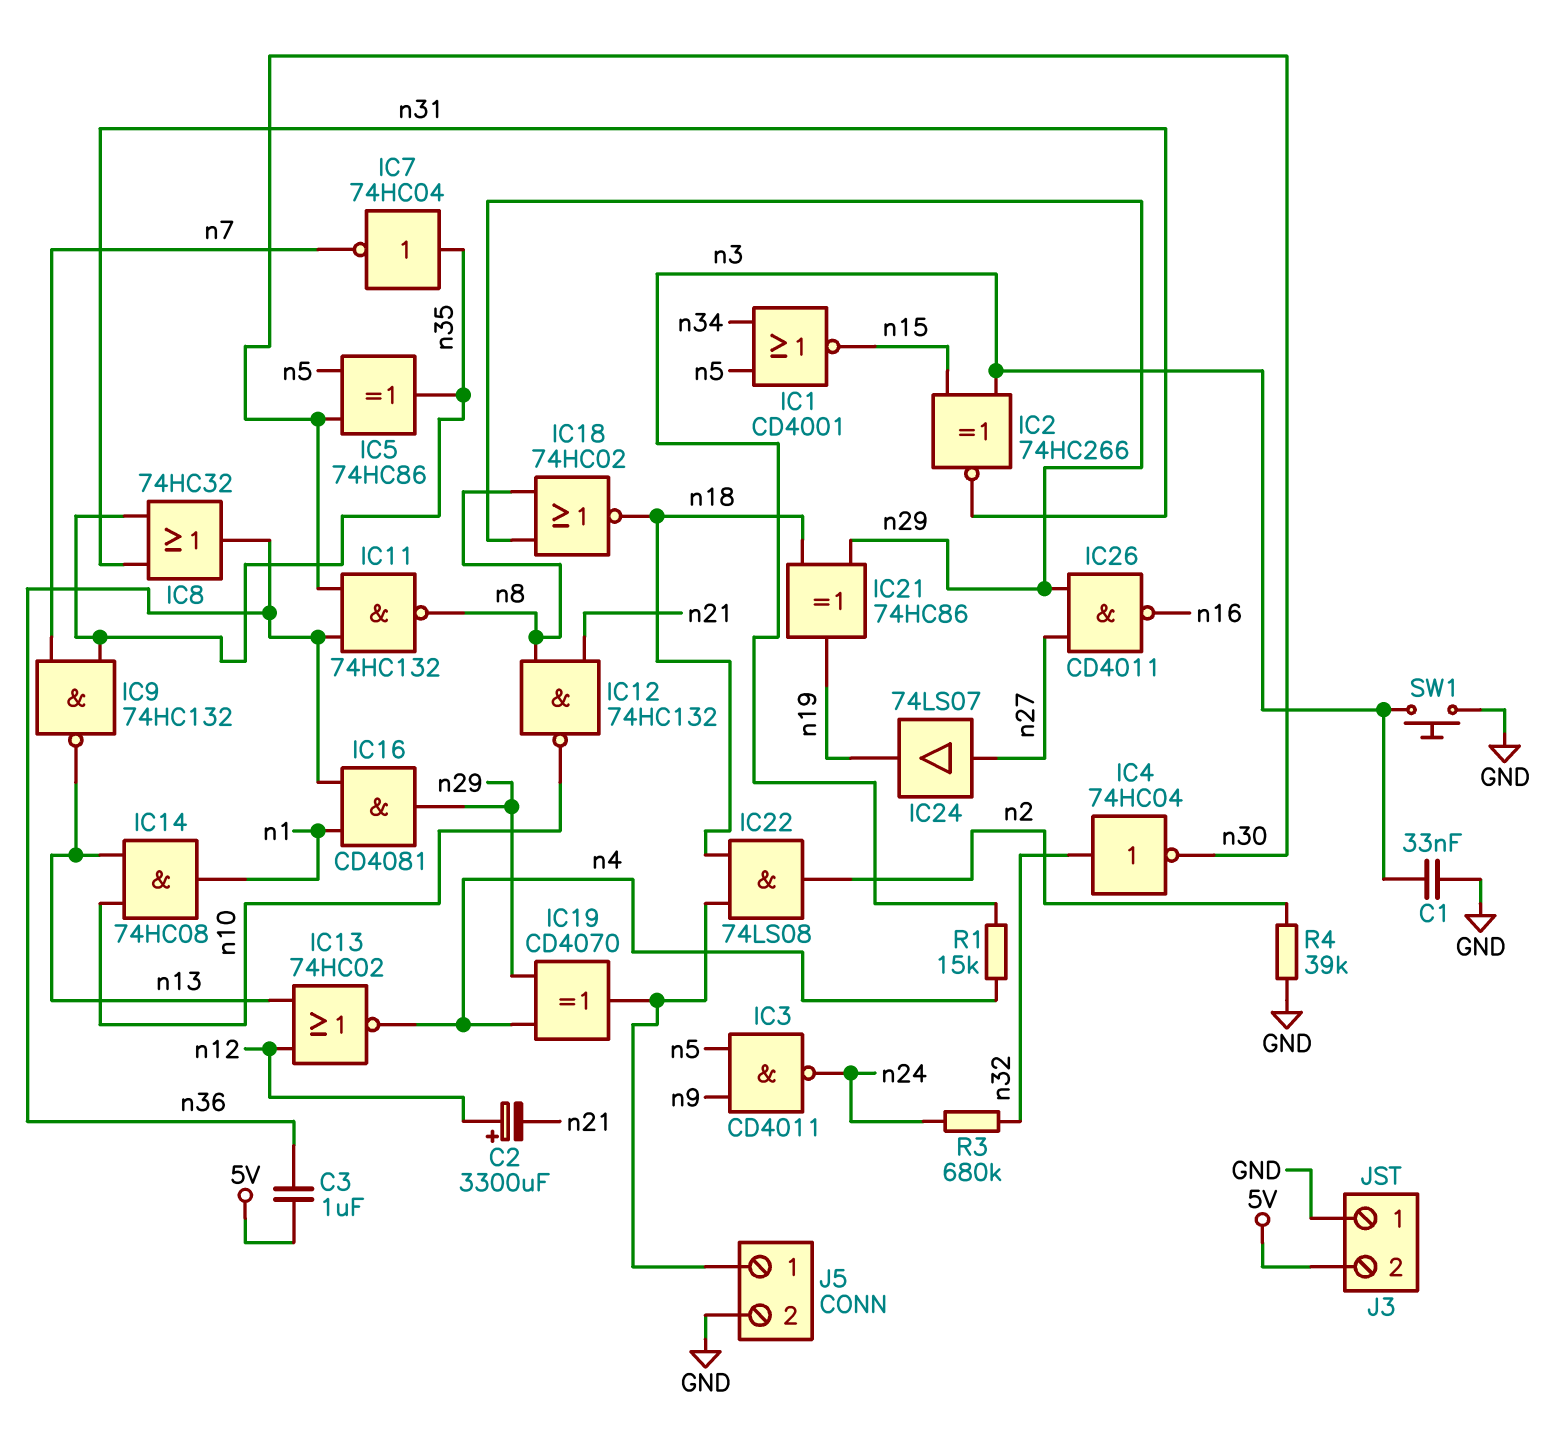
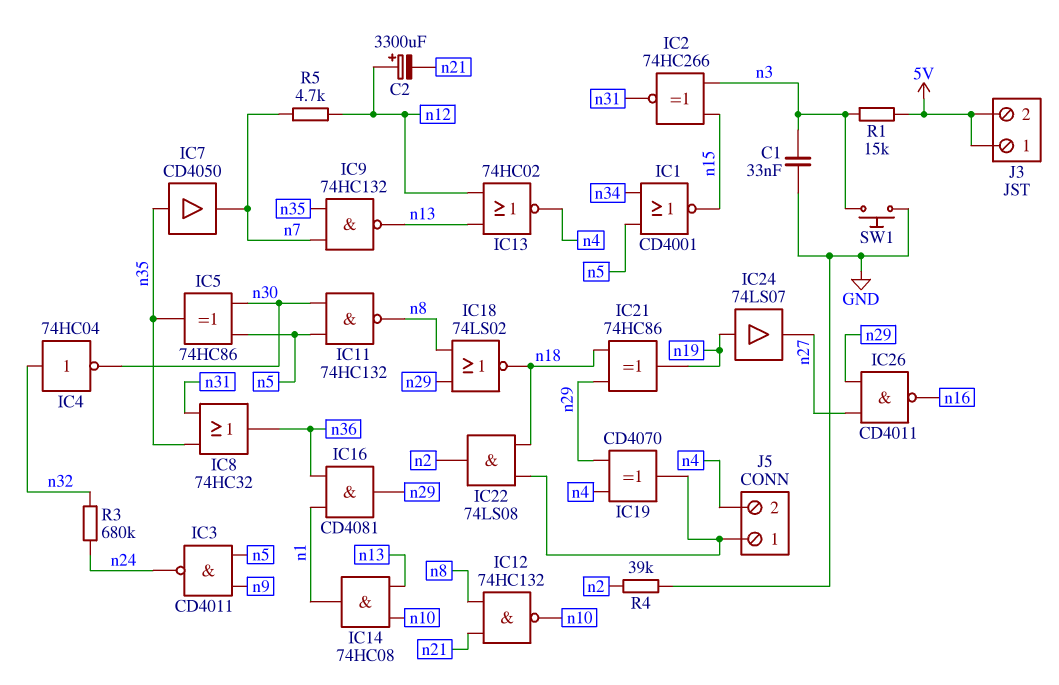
C3: 1uF (5V, n36) -> none
IC7: NOT 74HC04 (in n35, out n7) -> buffer CD4050 (in n35, out n7)
IC11: NAND 74HC132 (in n30, in n36, out n8) -> NAND 74HC132 (in n5, in n30, out n8)
IC18: NOR 74HC02 (in n8, in n29, out n18) -> NOR 74LS02 (in n8, in n29, out n18)
IC24: buffer 74LS07 (in n27, out n19) -> buffer 74LS07 (in n19, out n27)
J3 pin 1: GND -> 5V
J5 pin 2: GND -> n4
R1: 15k (n3, n4) -> 15k (5V, n3)
R5: none -> 4.7k (n7, n12)

